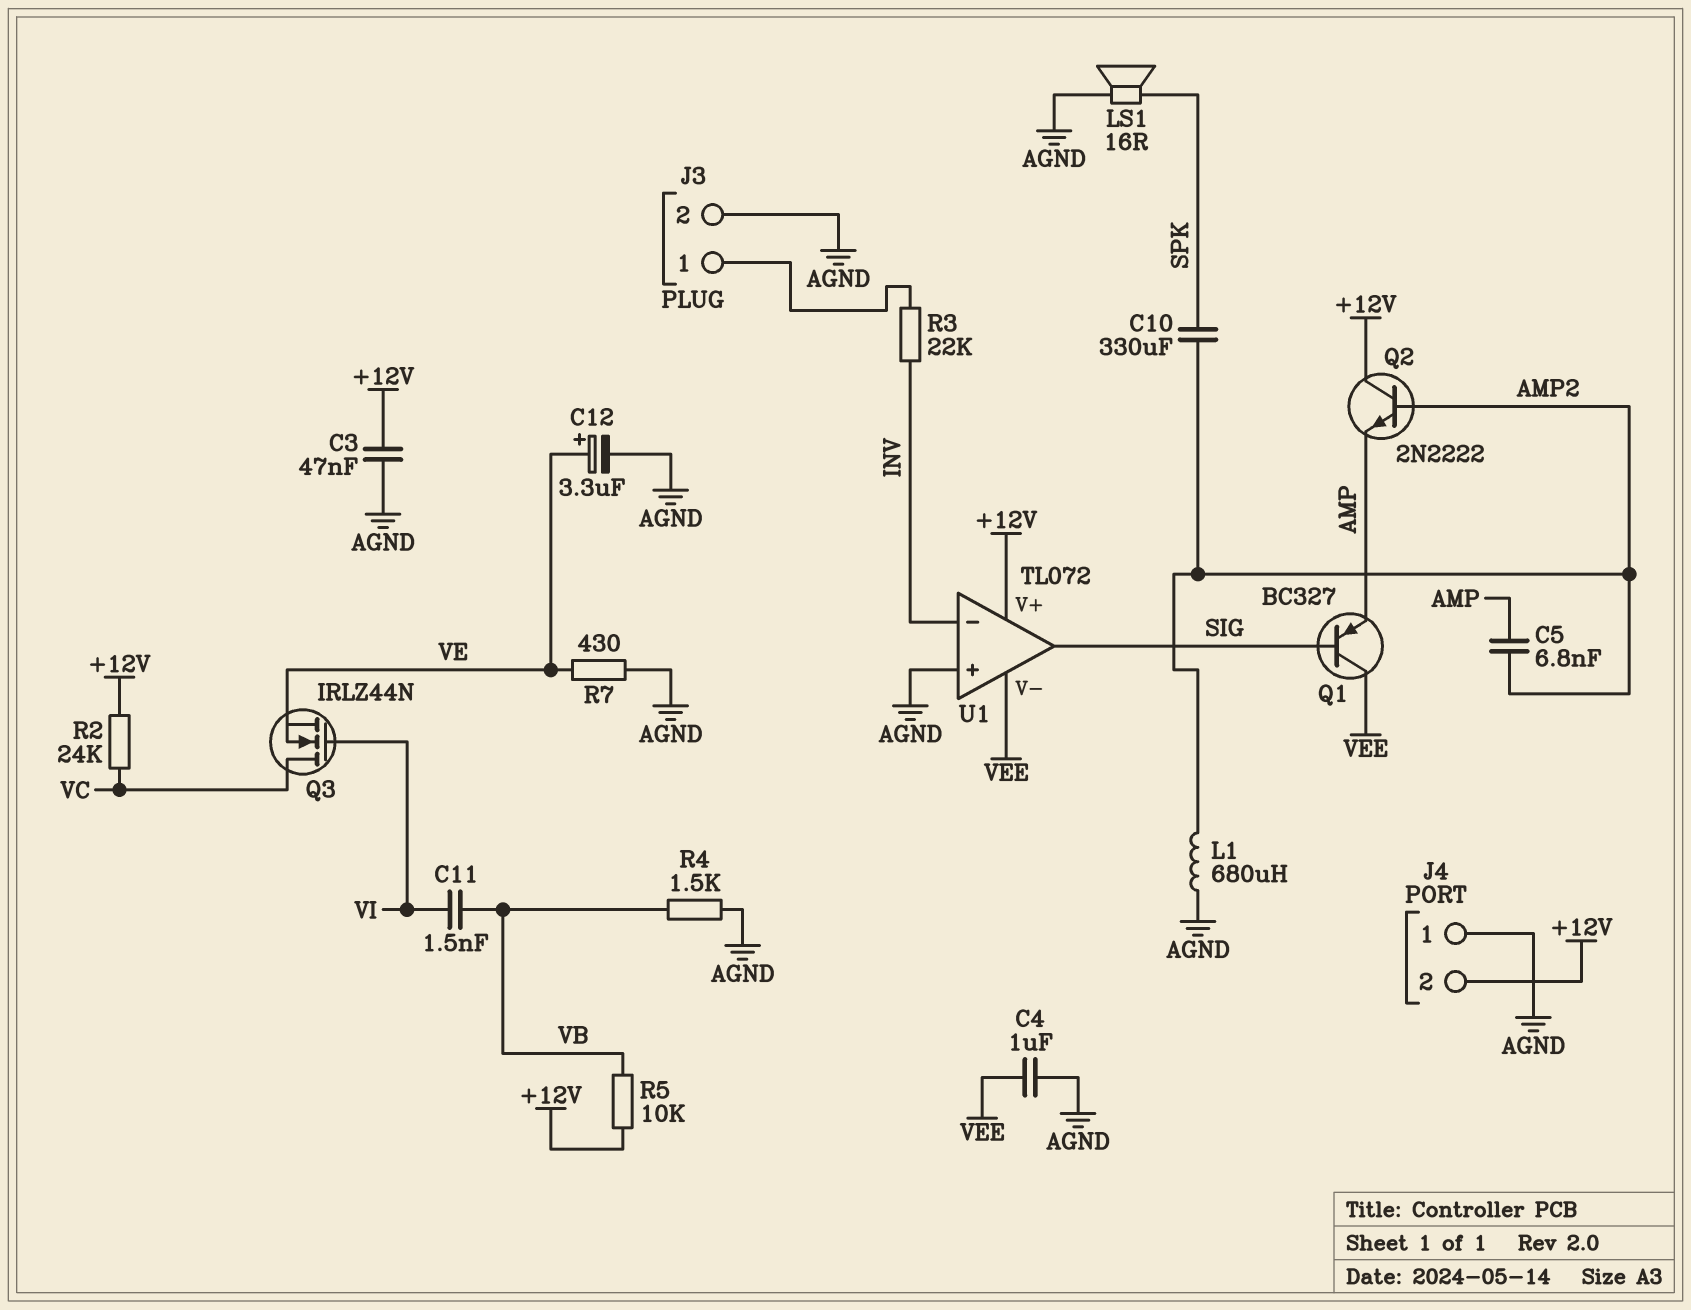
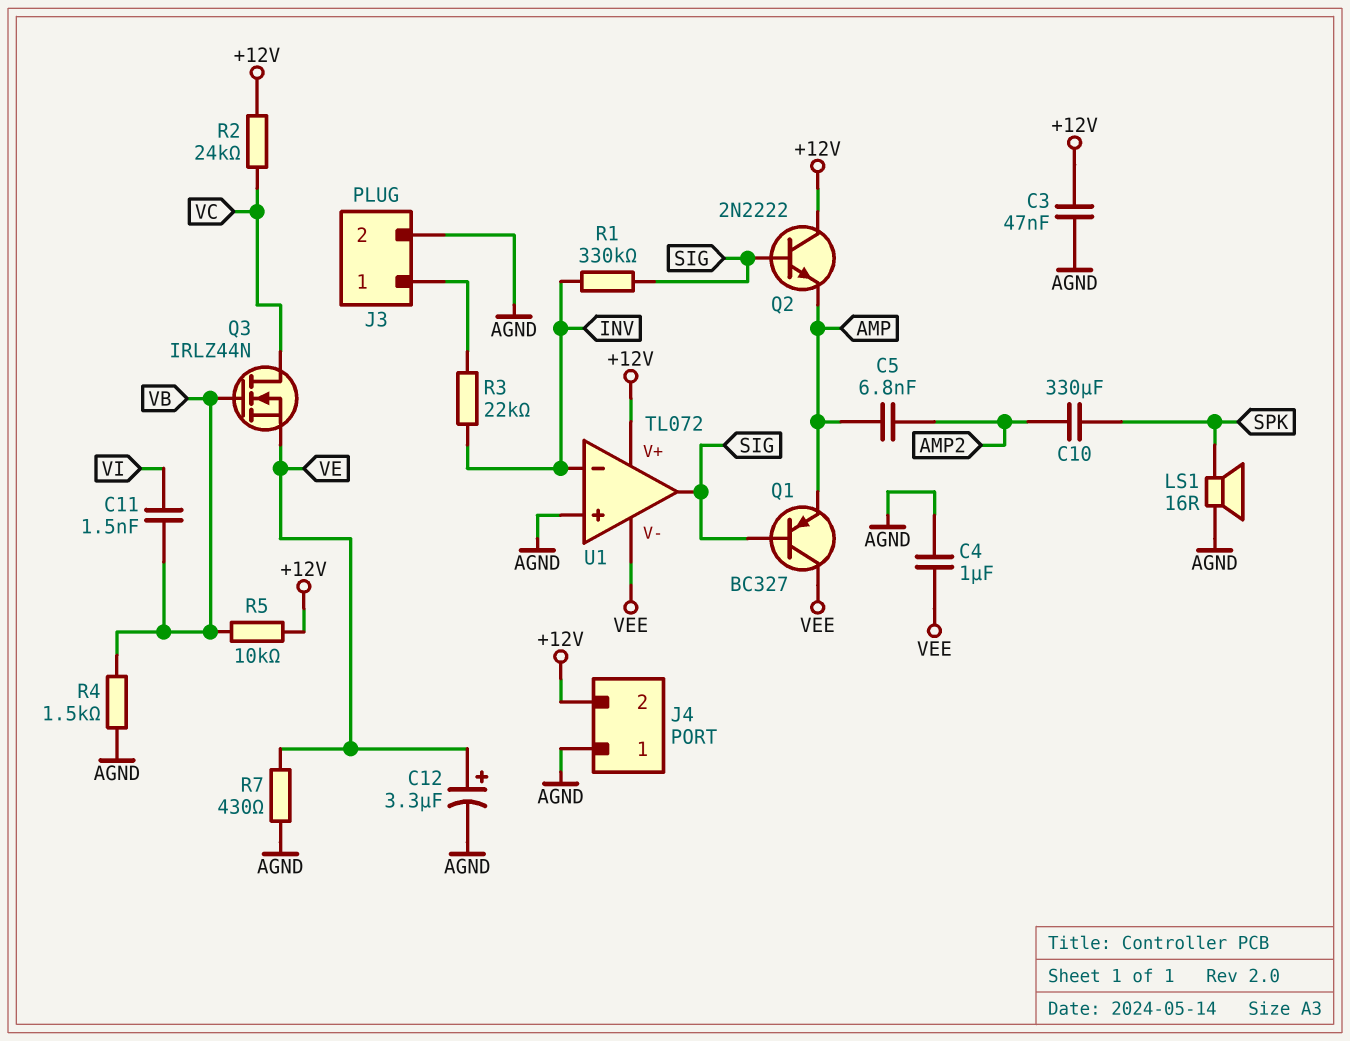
L1: 680uH (AGND, AMP2) -> none
Q2: NPN 2N2222 (B AMP2, C +12V, E AMP) -> NPN 2N2222 (B SIG, C +12V, E AMP)
Q3: NMOS IRLZ44N (G VI, D VC, S VE) -> NMOS IRLZ44N (G VB, D VC, S VE)
R1: none -> 330k (INV, SIG)

